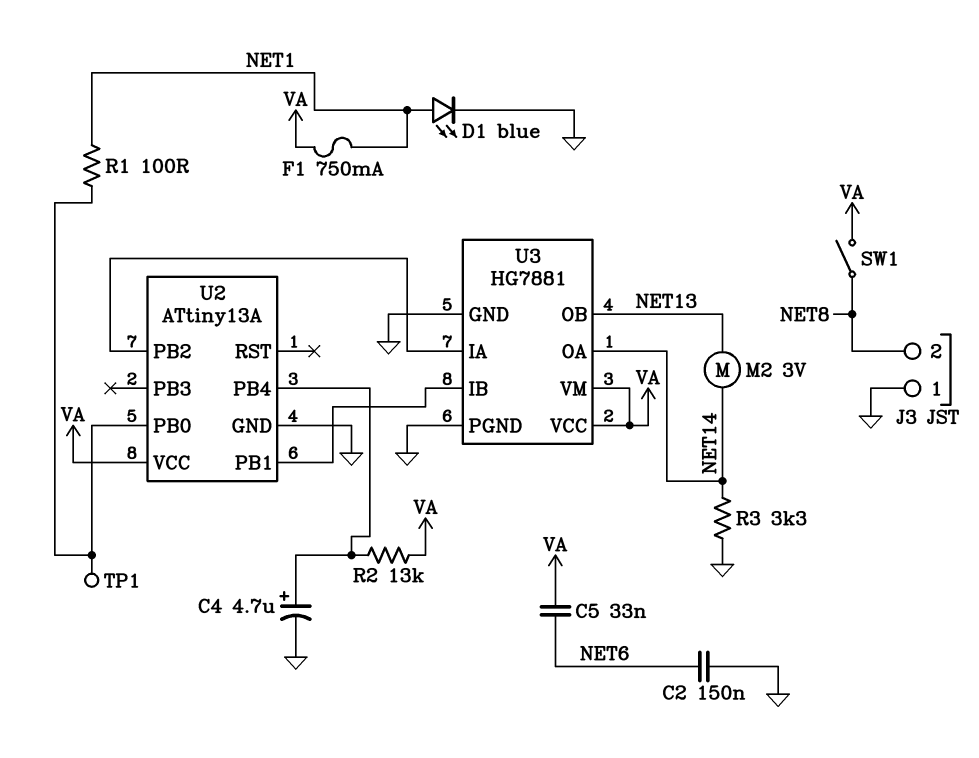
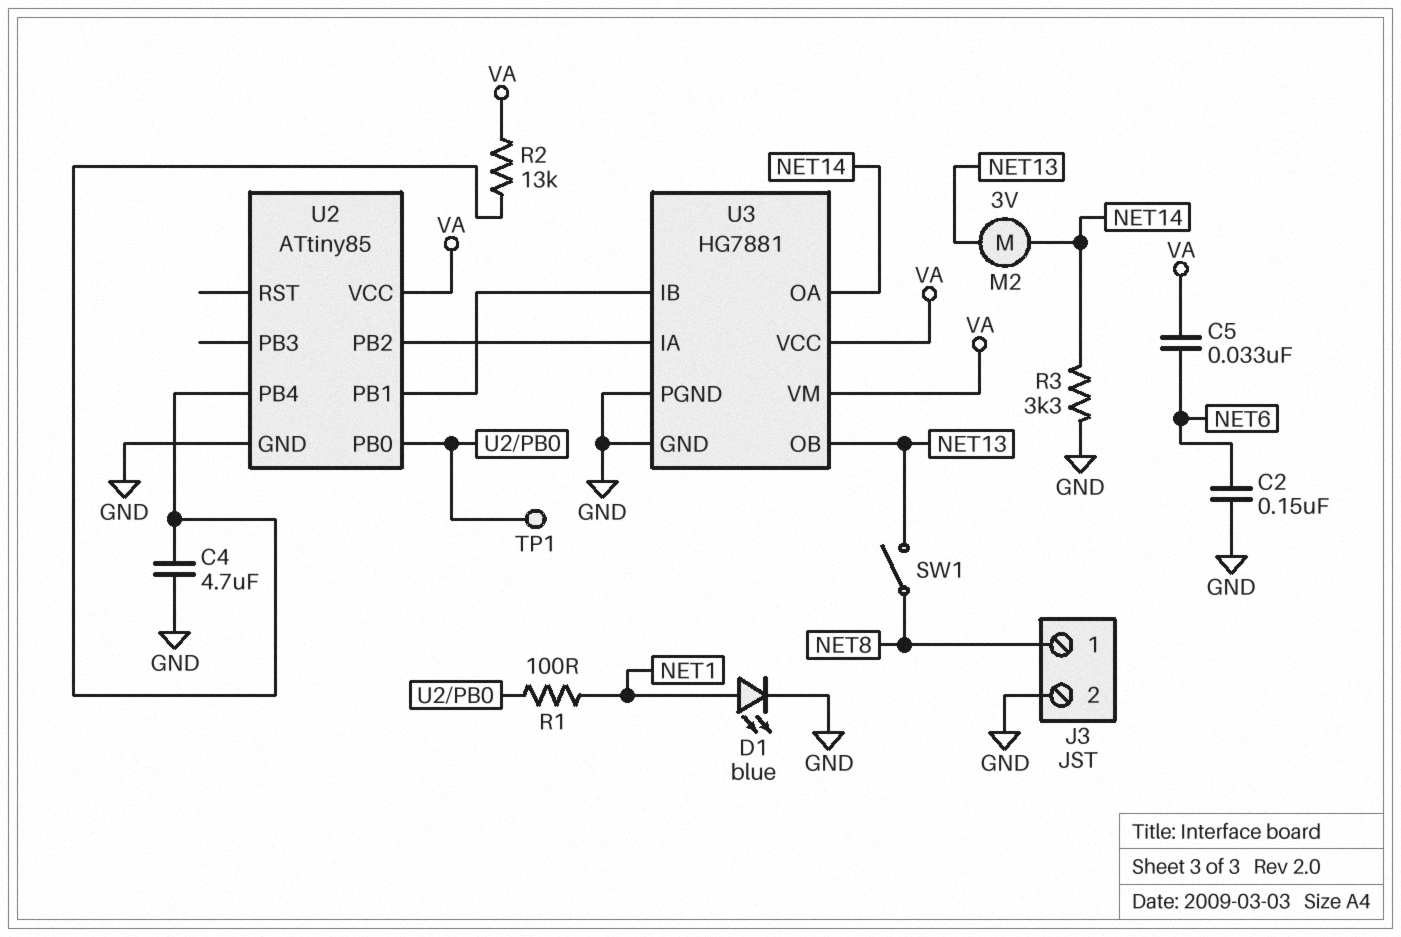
C4: 4.7uF (plus U2/PB4, minus GND) -> 4.7uF (GND, U2/PB4)
F1: 750mA (NET1, VA) -> none
J3 pin 1: GND -> NET8
J3 pin 2: NET8 -> GND
SW1: switch (NET8, VA) -> switch (NET8, NET13)
U2: ATtiny13A -> ATtiny85

